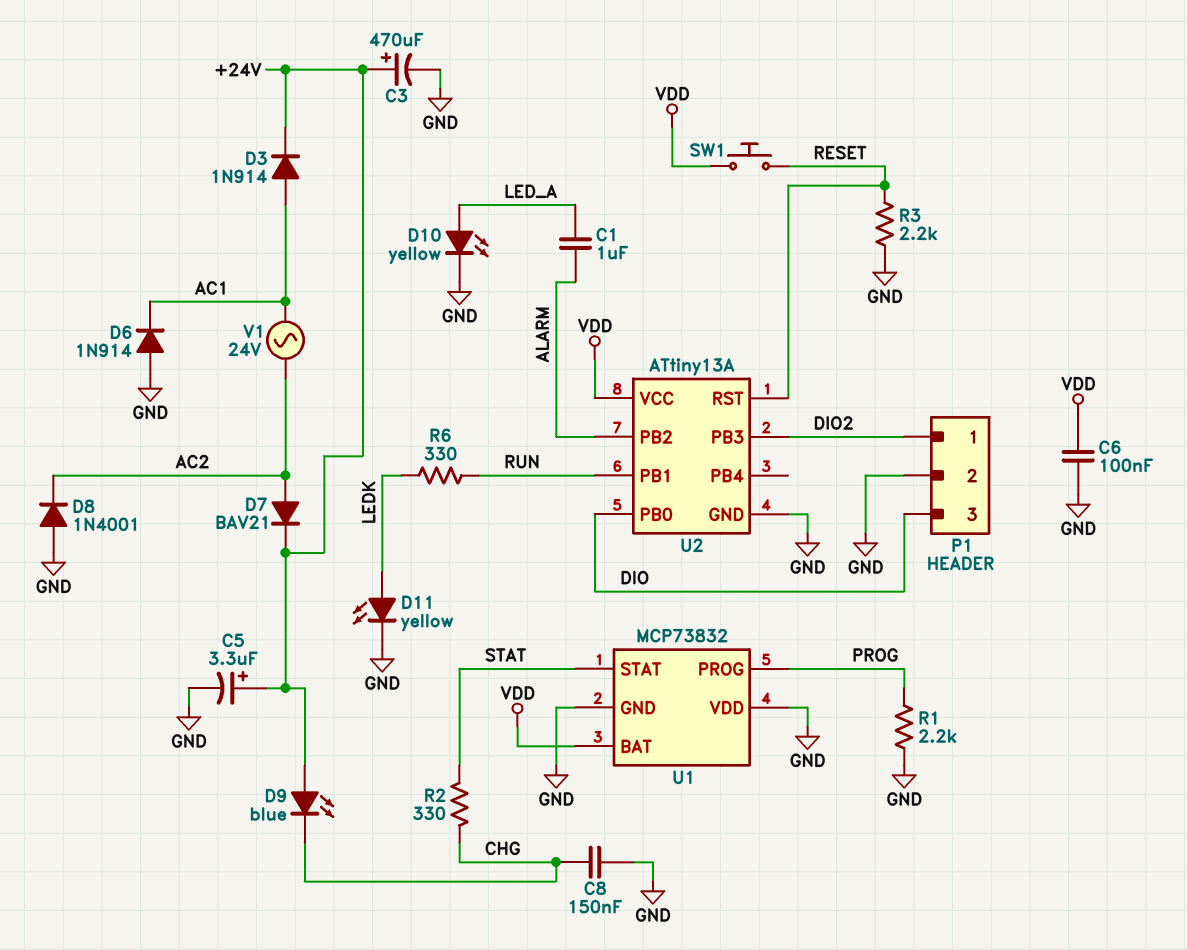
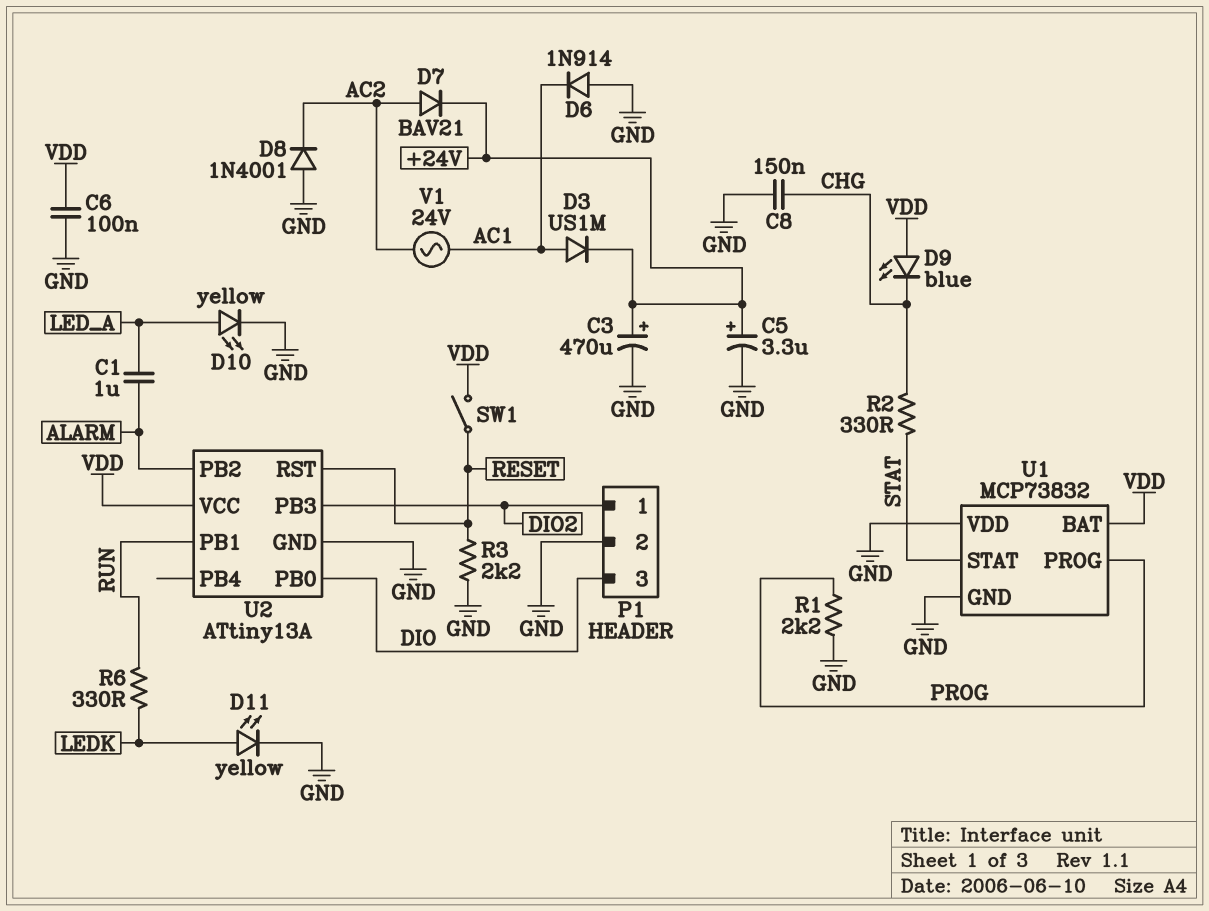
D3: diode 1N914 (A AC1, K +24V) -> diode US1M (A AC1, K +24V)
D9: LED blue (A +24V, K CHG) -> LED blue (A VDD, K CHG)
SW1: button (RESET, VDD) -> switch (RESET, VDD)

